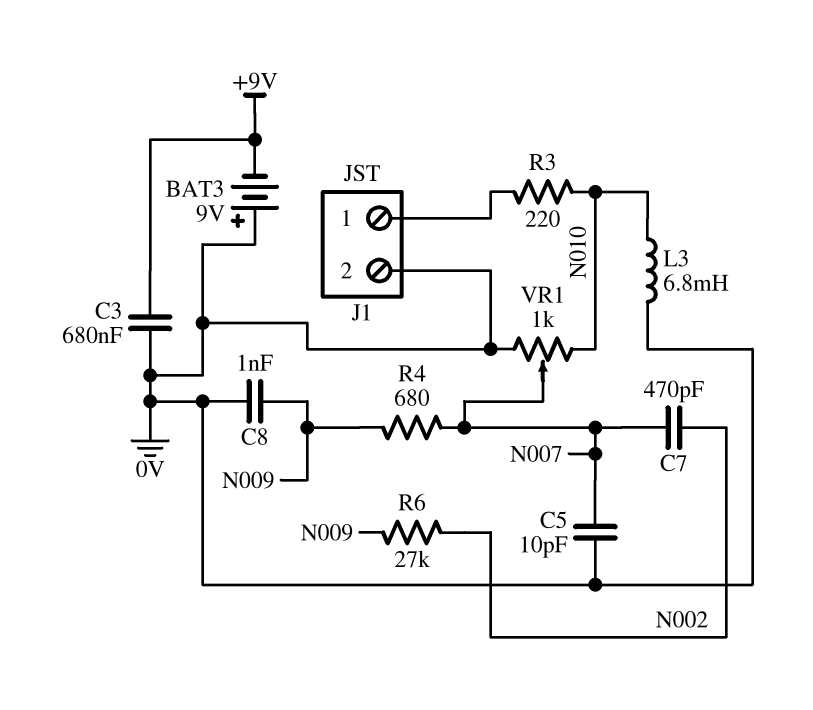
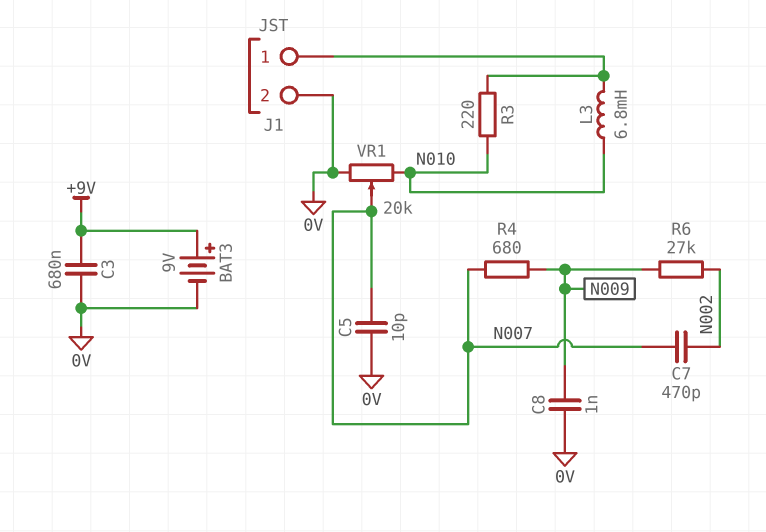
BAT3: 9V (plus 0V, minus +9V) -> 9V (plus +9V, minus 0V)
L3: 6.8mH (0V, N010) -> 6.8mH (J1/1, N010)
VR1: 1k (0V, N010, wiper N007) -> 20k (0V, N010, wiper N007)

